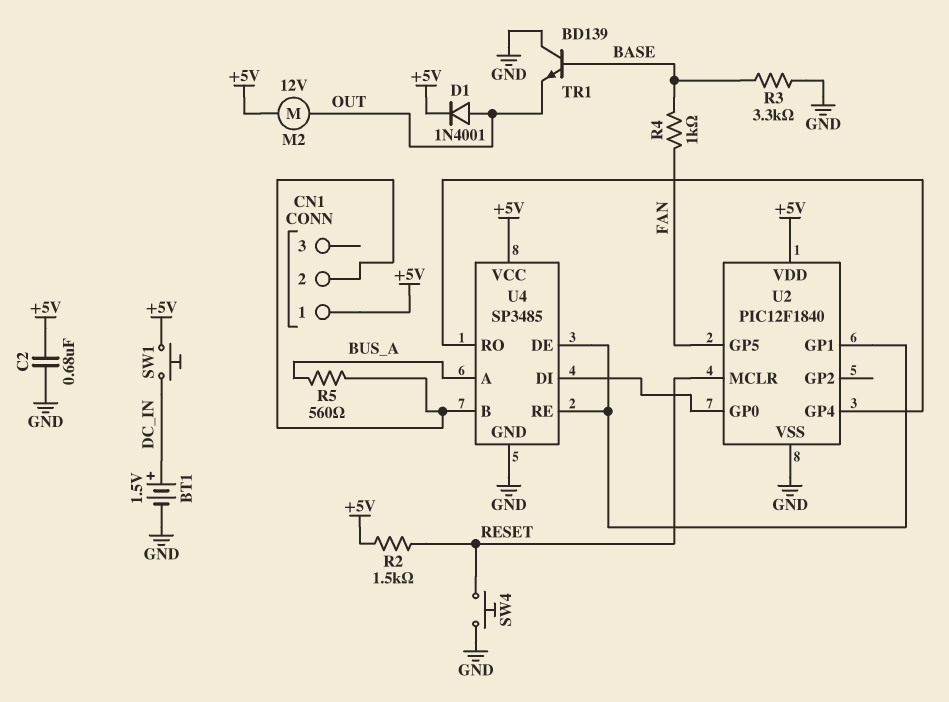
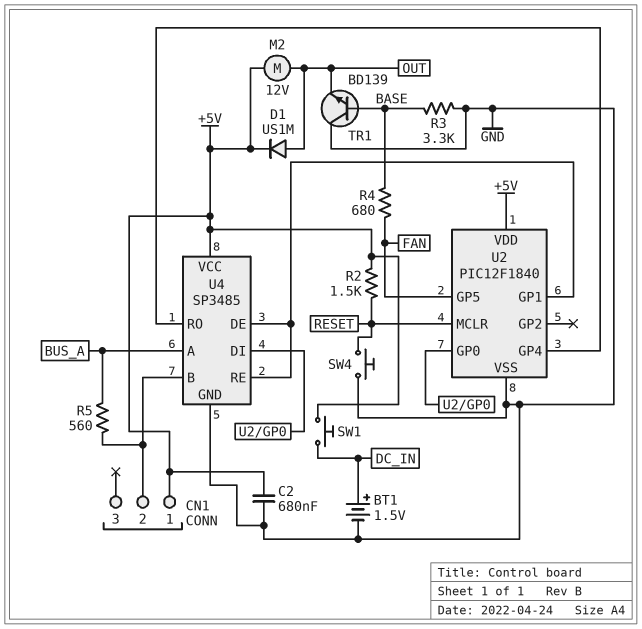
D1: diode 1N4001 (A OUT, K +5V) -> diode US1M (A OUT, K +5V)
R4: 1k (BASE, FAN) -> 680 (BASE, FAN)

